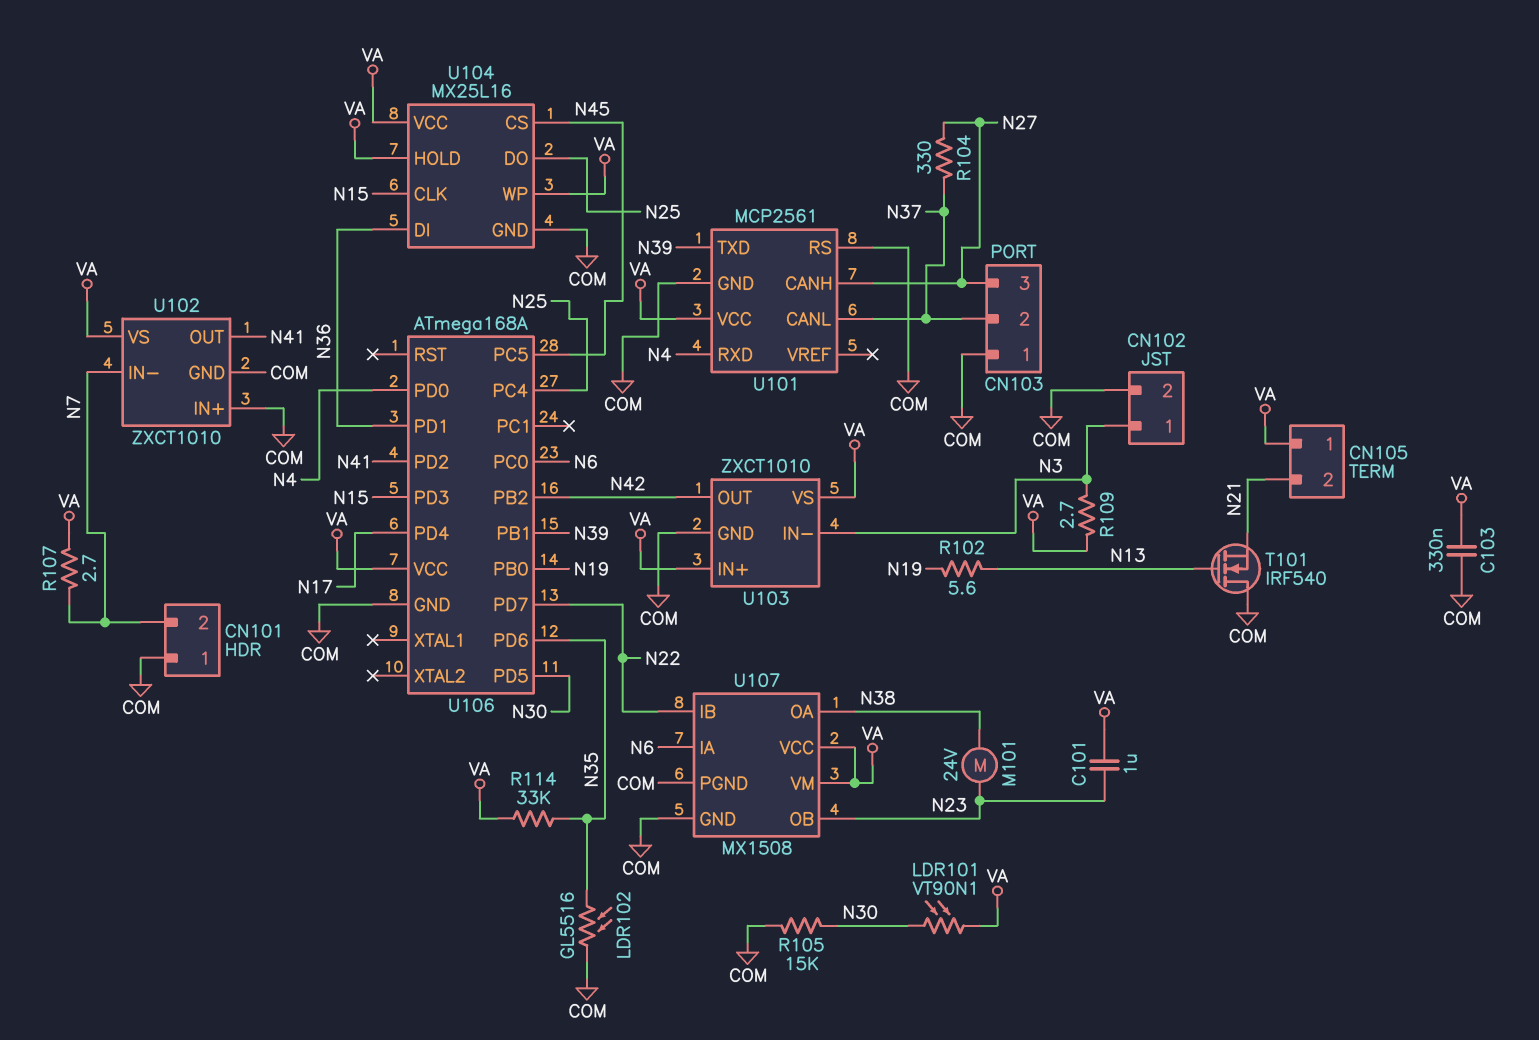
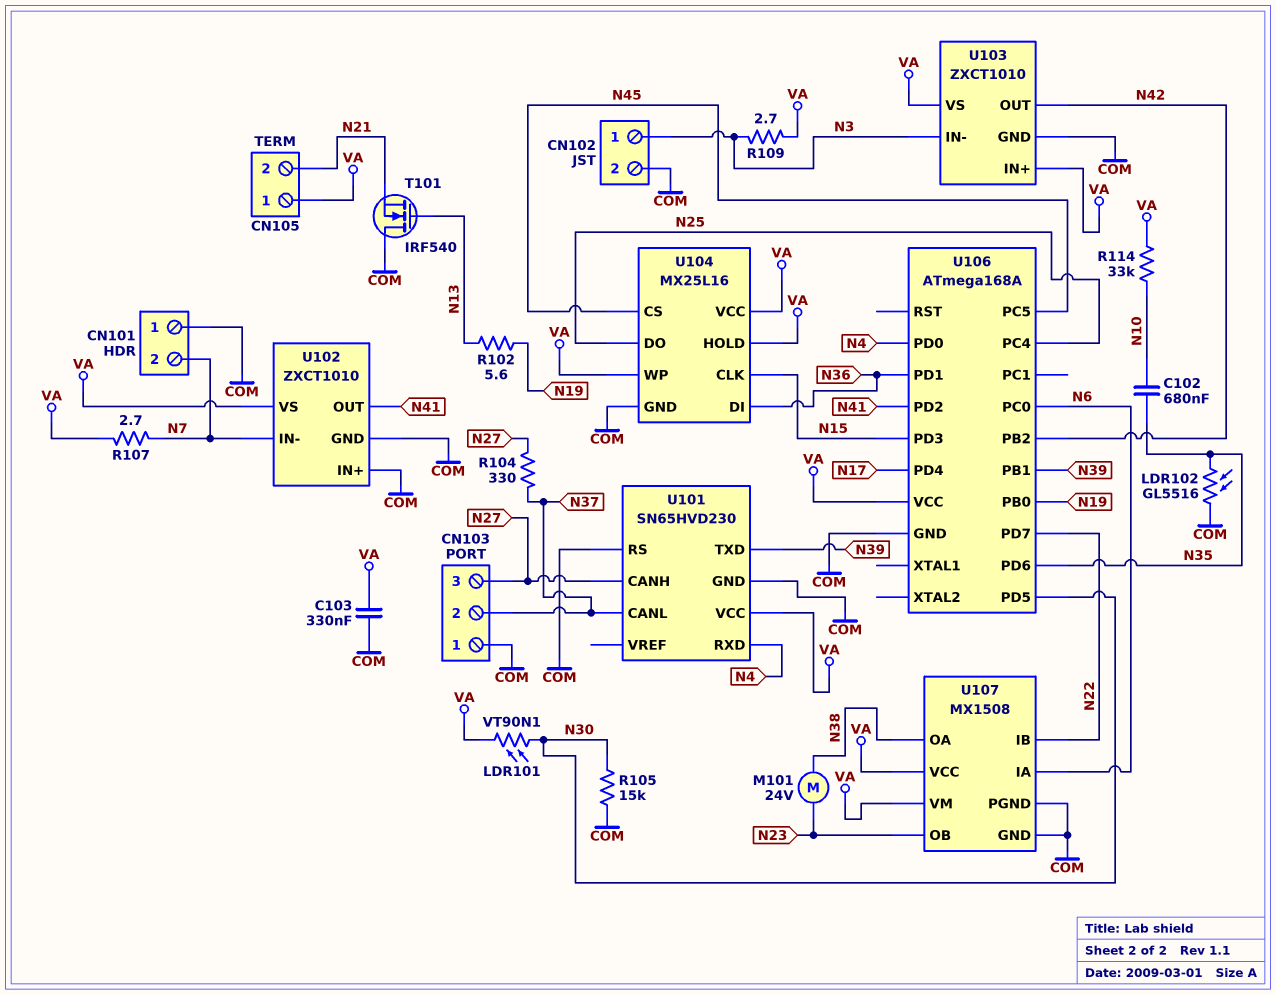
C101: 1uF (N23, VA) -> none
C102: none -> 680nF (N10, N35)
R114: 33k (N35, VA) -> 33k (N10, VA)
U101: MCP2561 -> SN65HVD230

